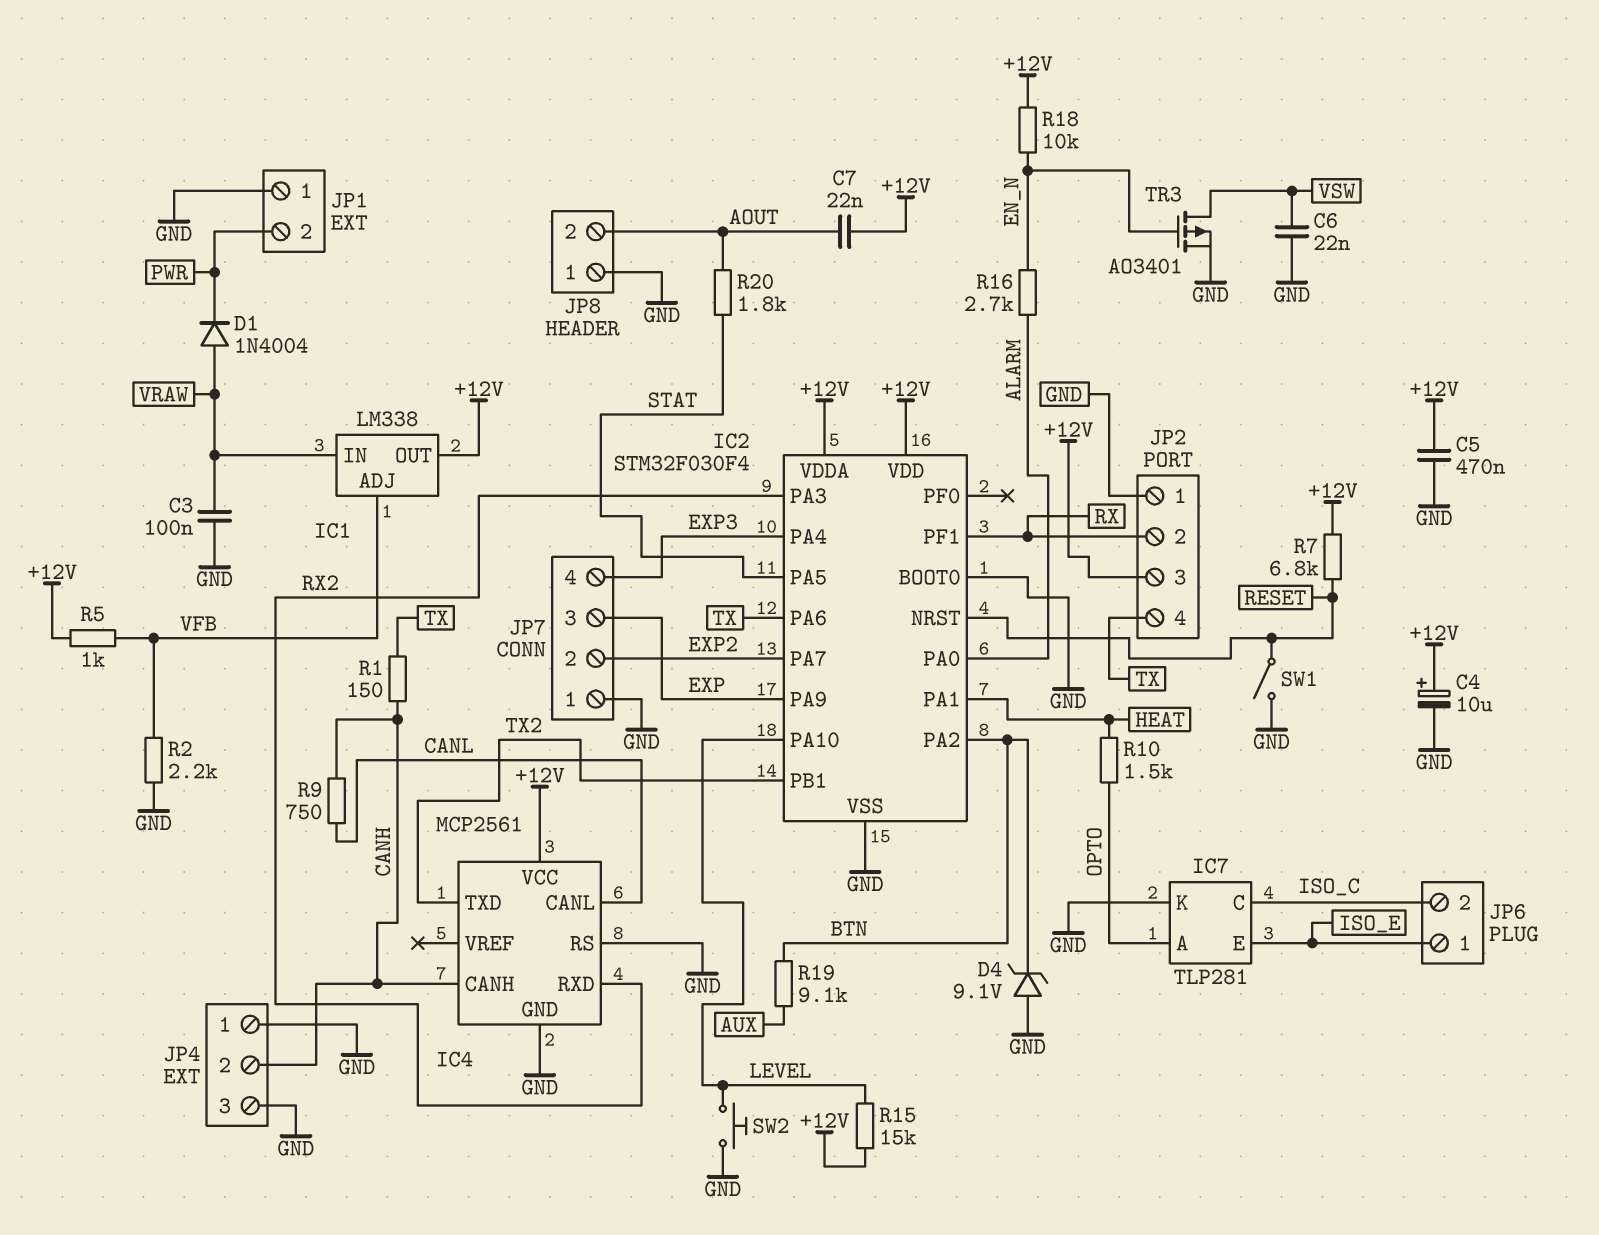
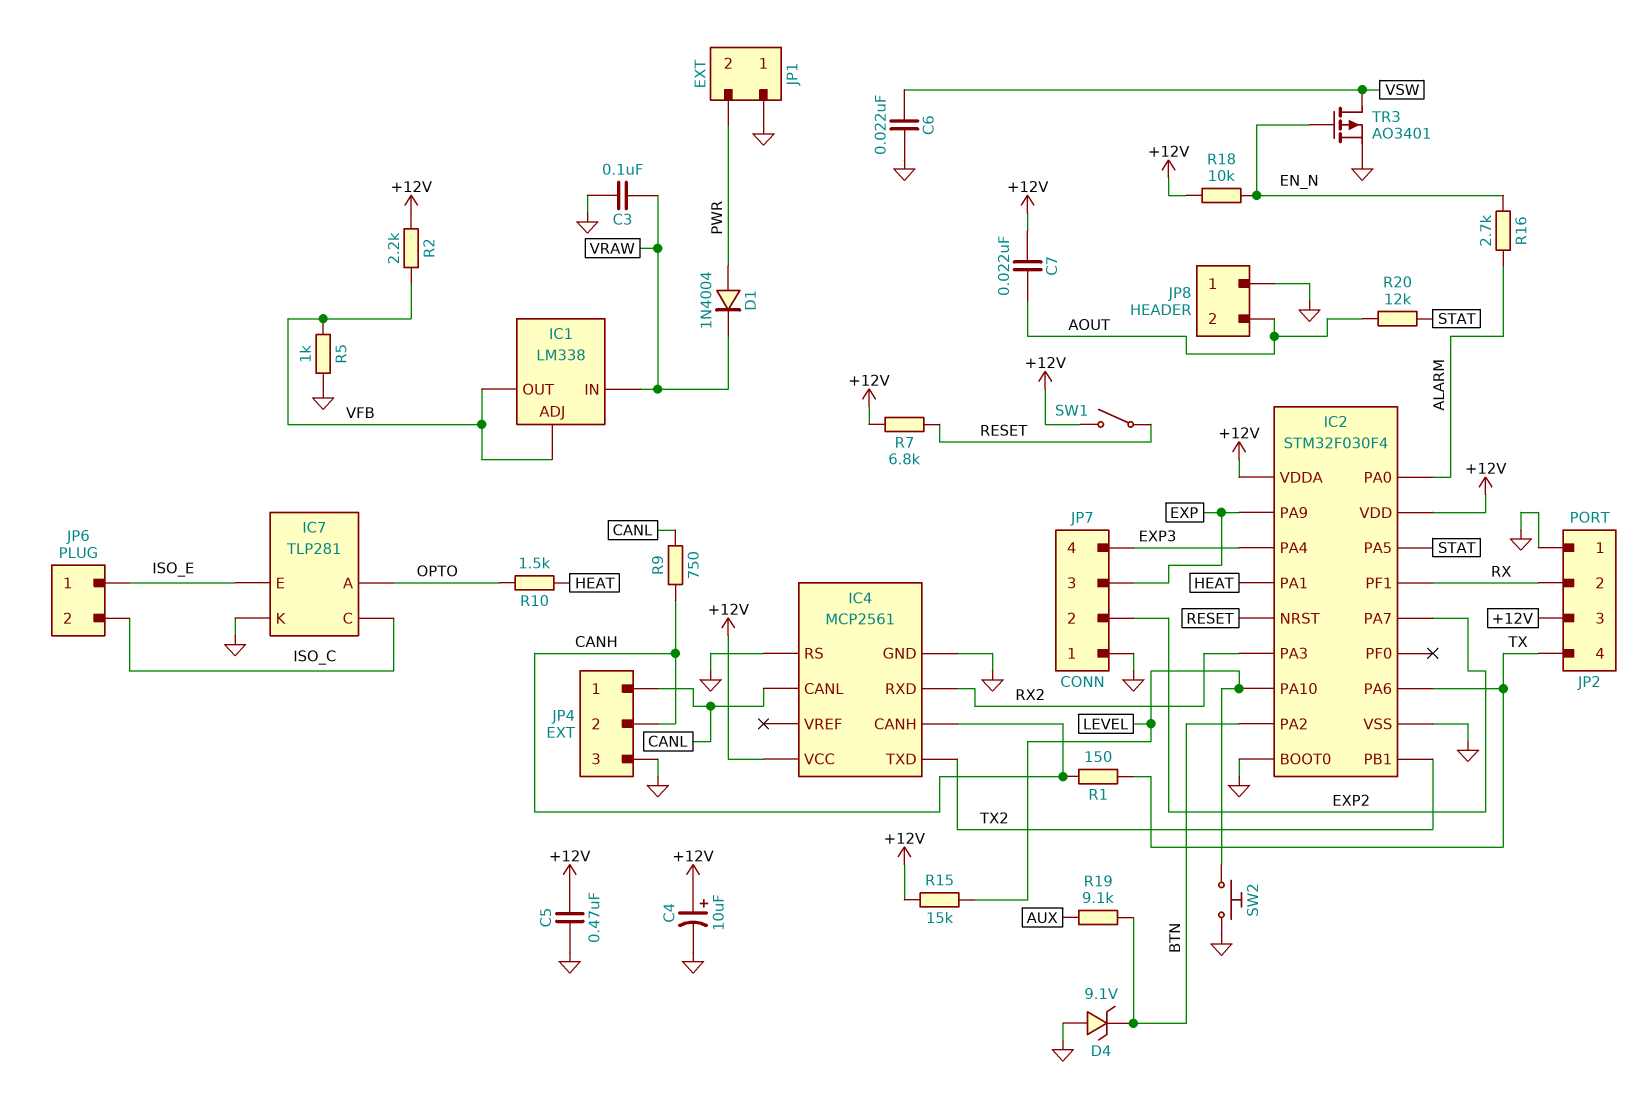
D1: diode 1N4004 (A VRAW, K PWR) -> diode 1N4004 (A PWR, K VRAW)
IC1 pin OUT: +12V -> VFB
JP4 pin 1: GND -> CANL
R2: 2.2k (GND, VFB) -> 2.2k (+12V, VFB)
R5: 1k (+12V, VFB) -> 1k (GND, VFB)
R20: 1.8k (AOUT, STAT) -> 12k (AOUT, STAT)
SW1: switch (GND, RESET) -> switch (+12V, RESET)

